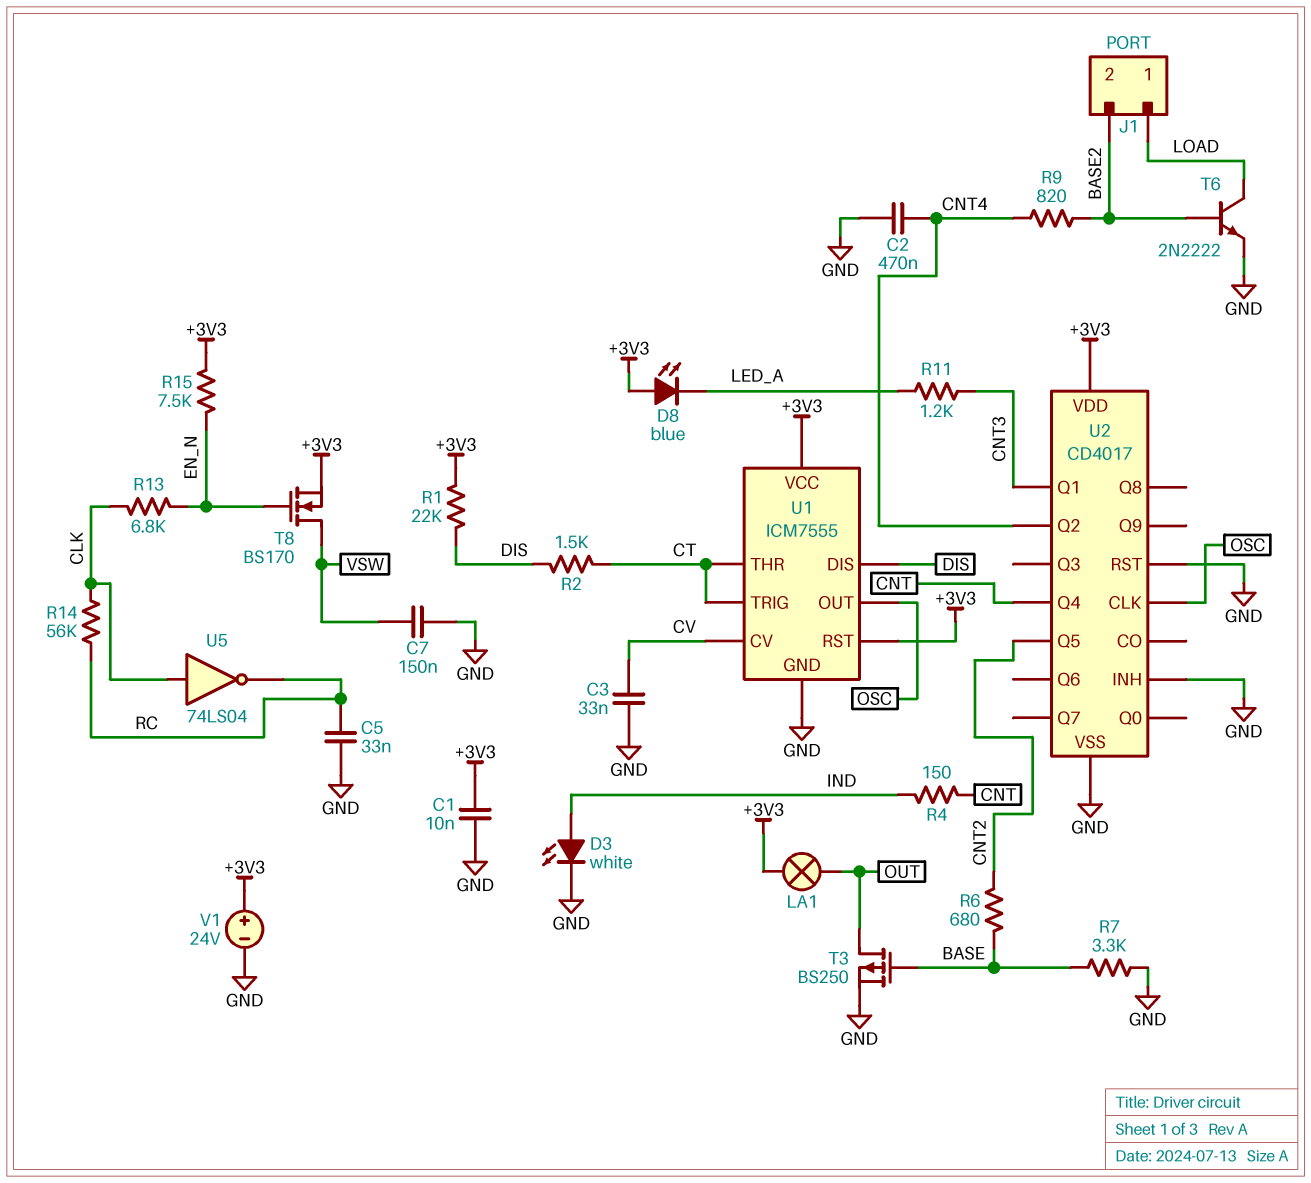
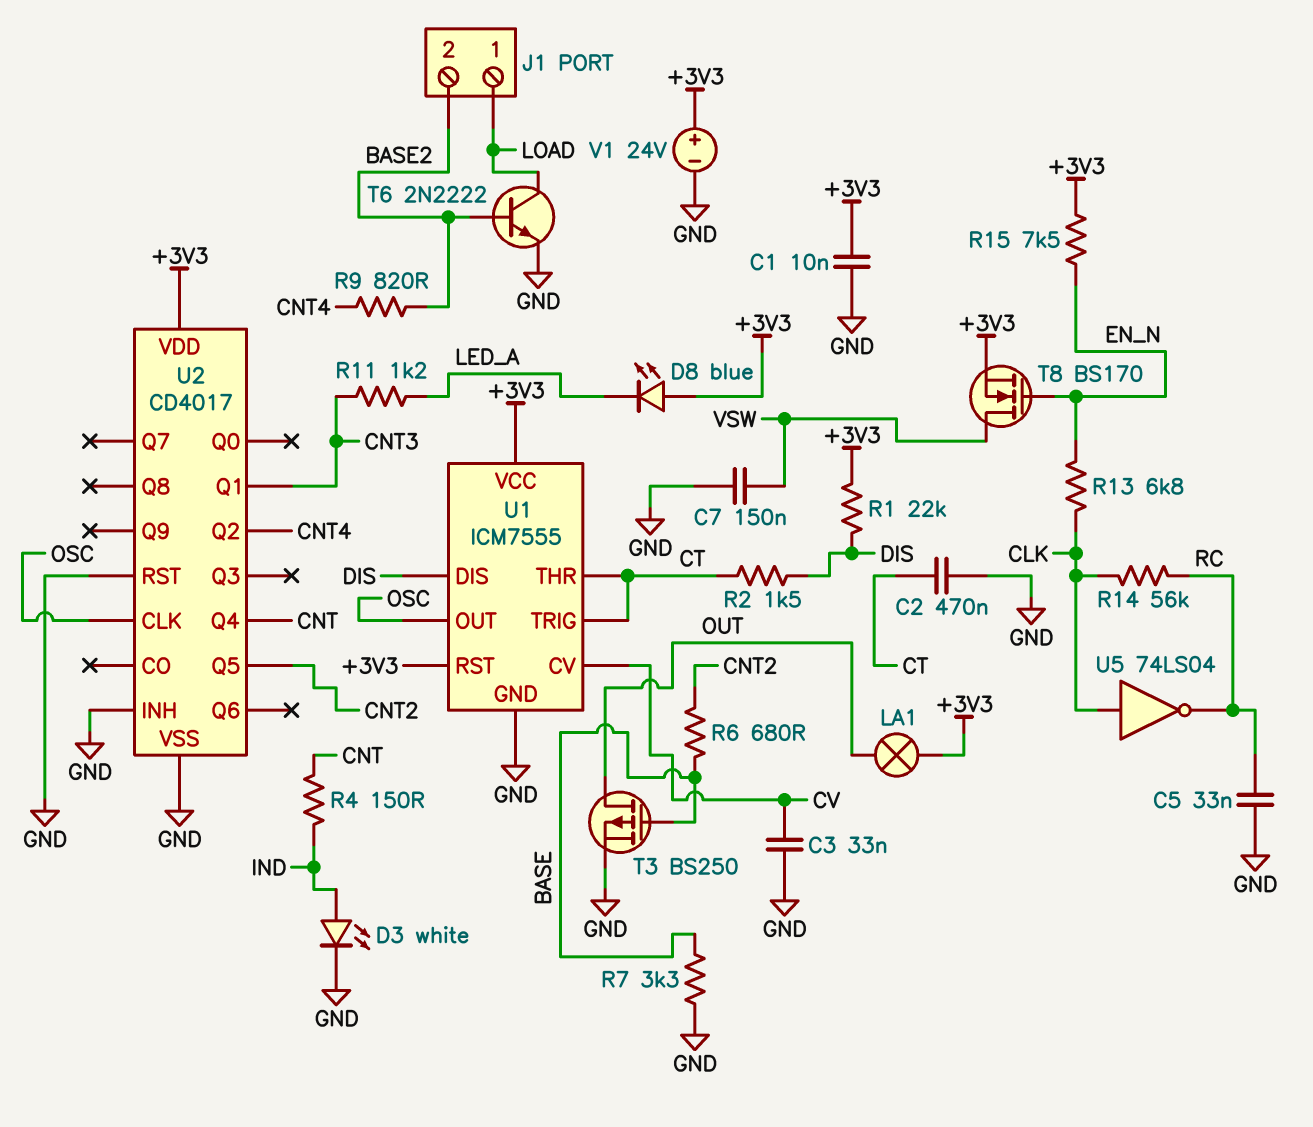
C2: 470nF (CNT4, GND) -> 470nF (CT, GND)

